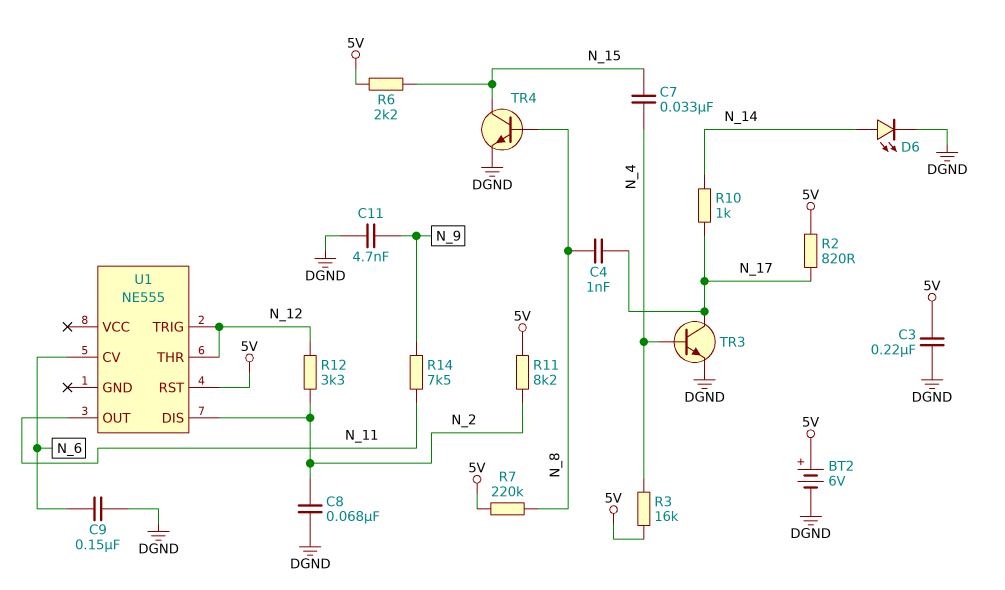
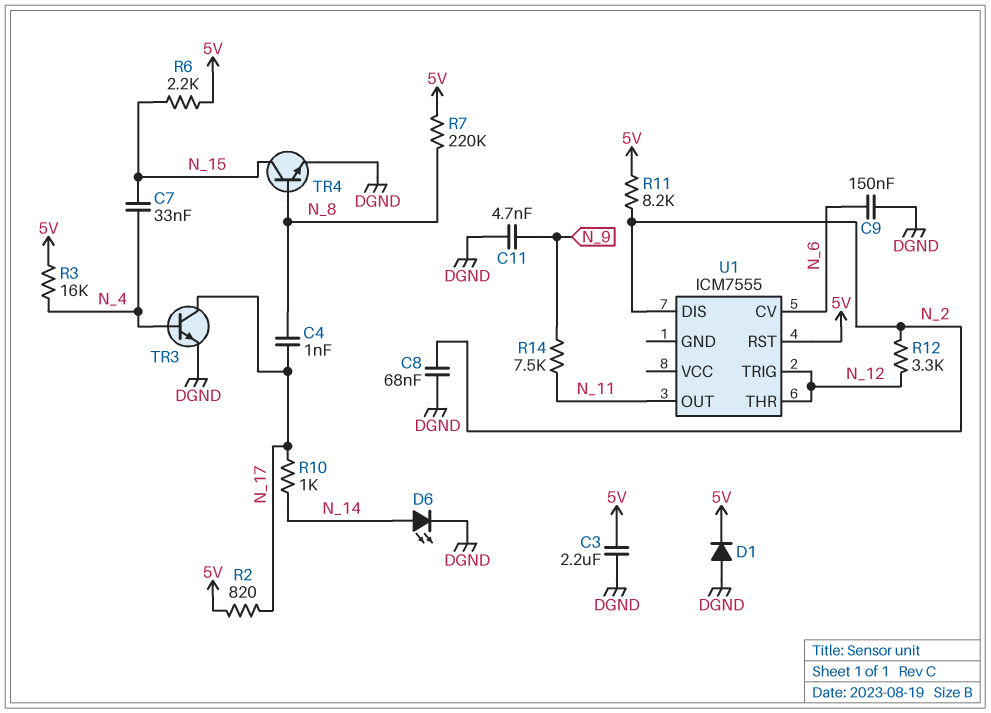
BT2: 6V (plus 5V, minus DGND) -> none
C3: 220nF (5V, DGND) -> 2.2uF (5V, DGND)
D1: none -> diode (A DGND, K 5V)
U1: NE555 -> ICM7555

